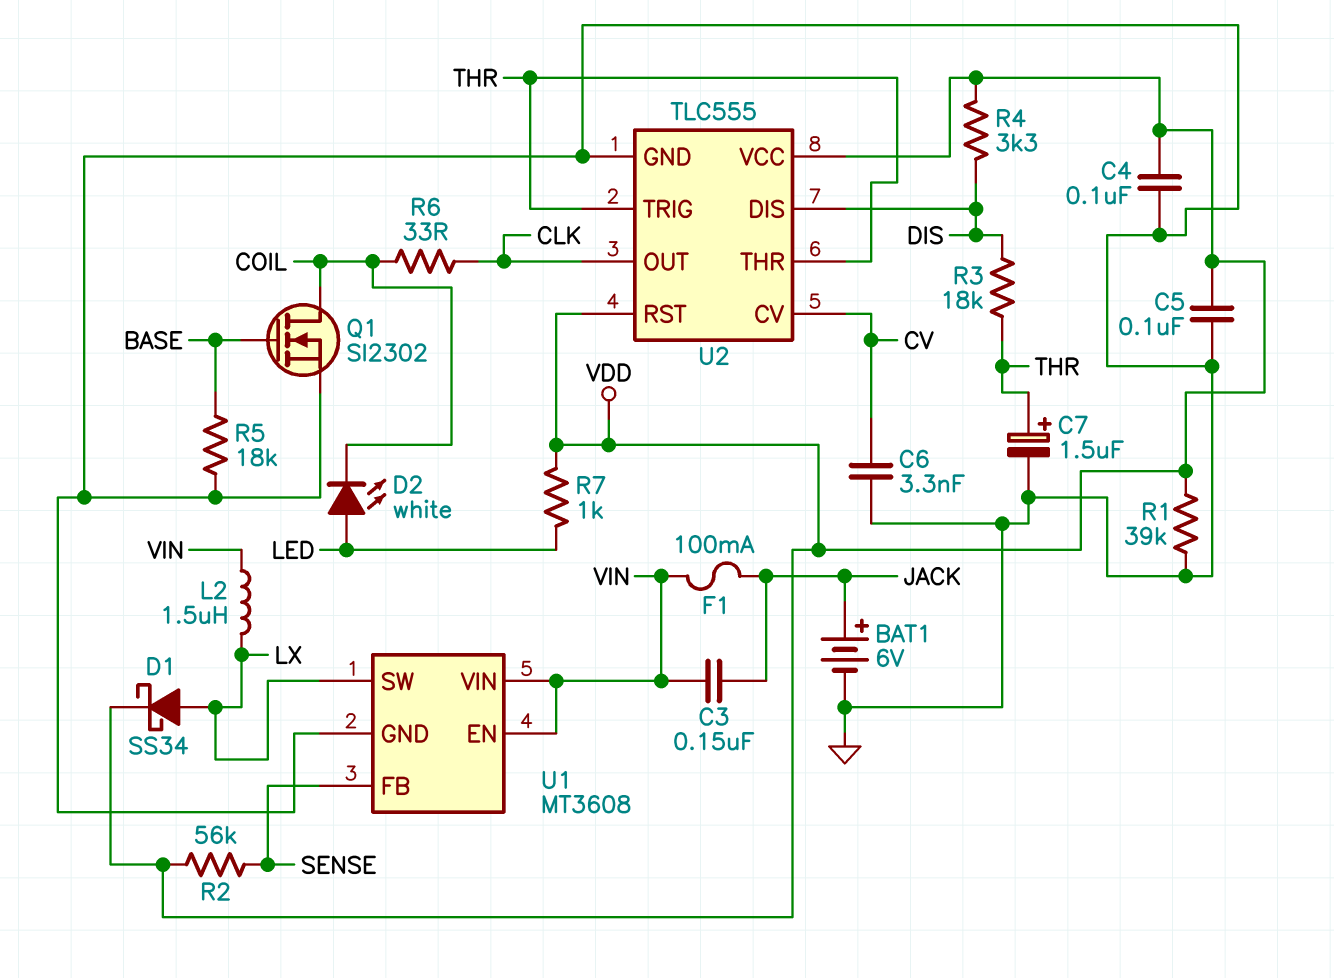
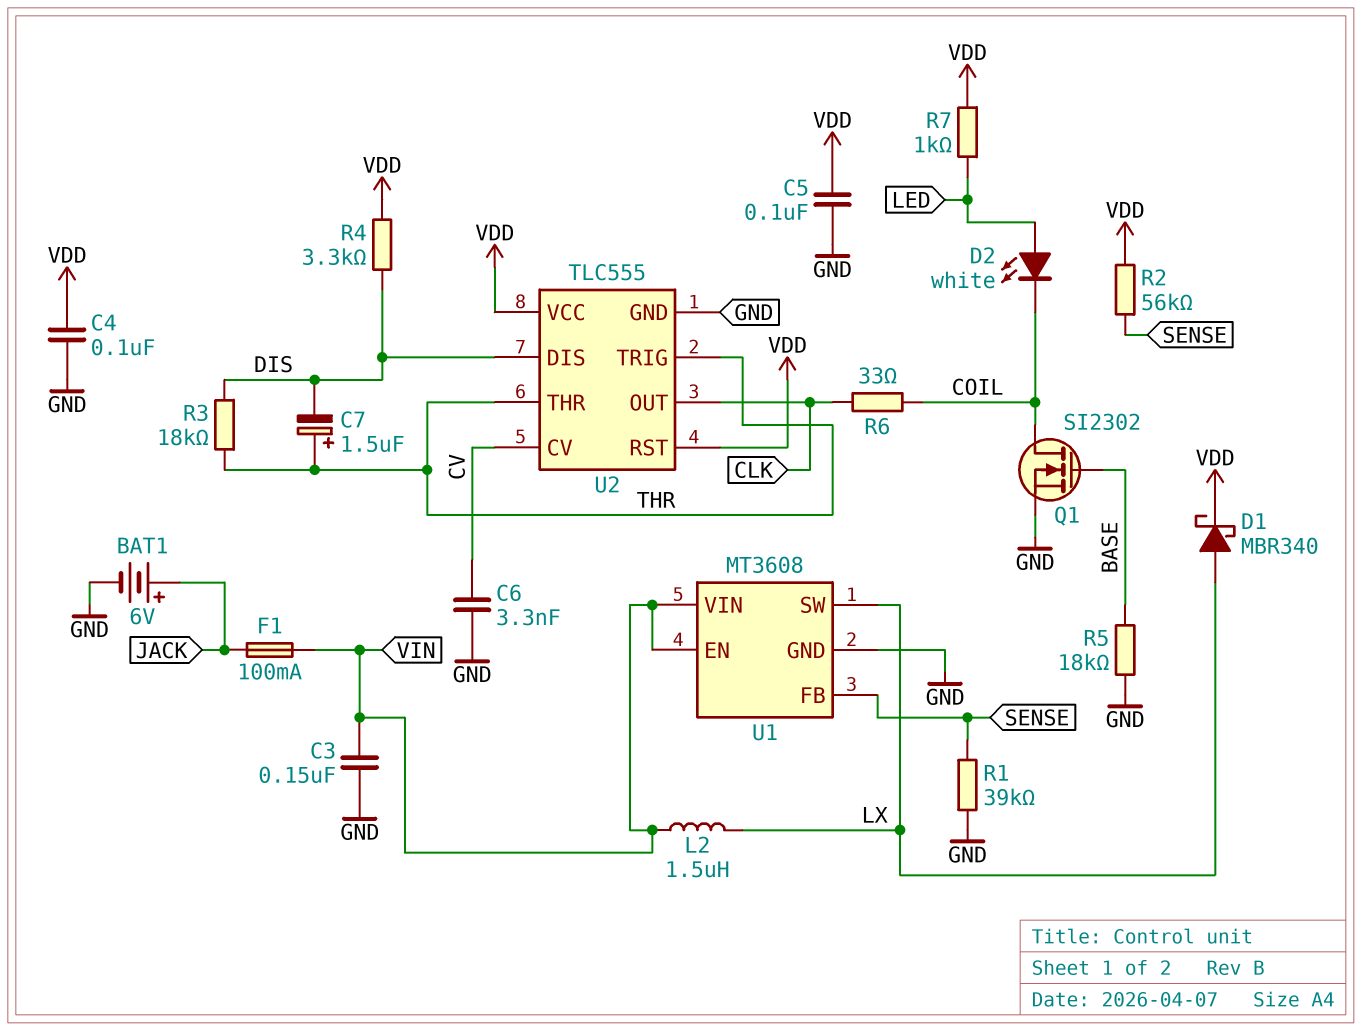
C3: 150nF (JACK, VIN) -> 150nF (GND, VIN)
C7: 1.5uF (plus THR, minus GND) -> 1.5uF (plus THR, minus DIS)
D1: schottky SS34 (A LX, K VDD) -> schottky MBR340 (A LX, K VDD)
R1: 39k (GND, VDD) -> 39k (GND, SENSE)

